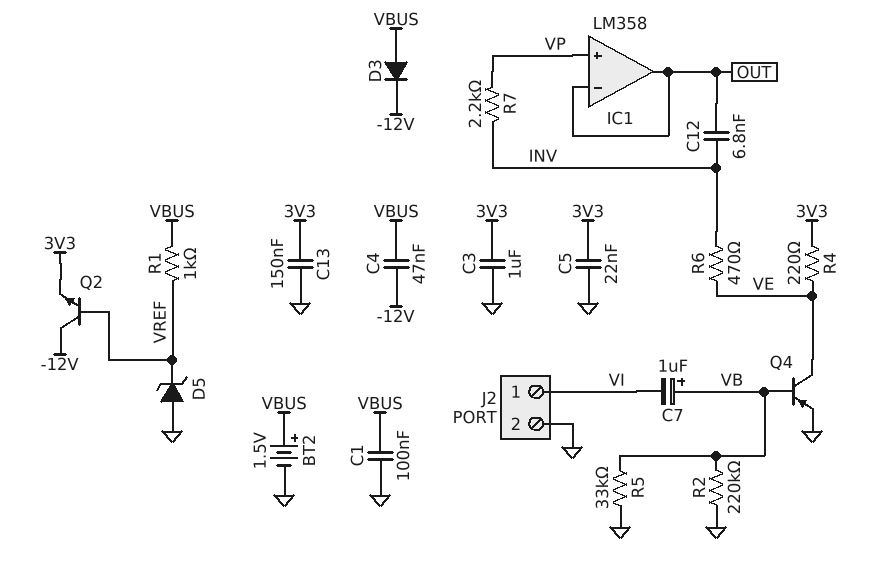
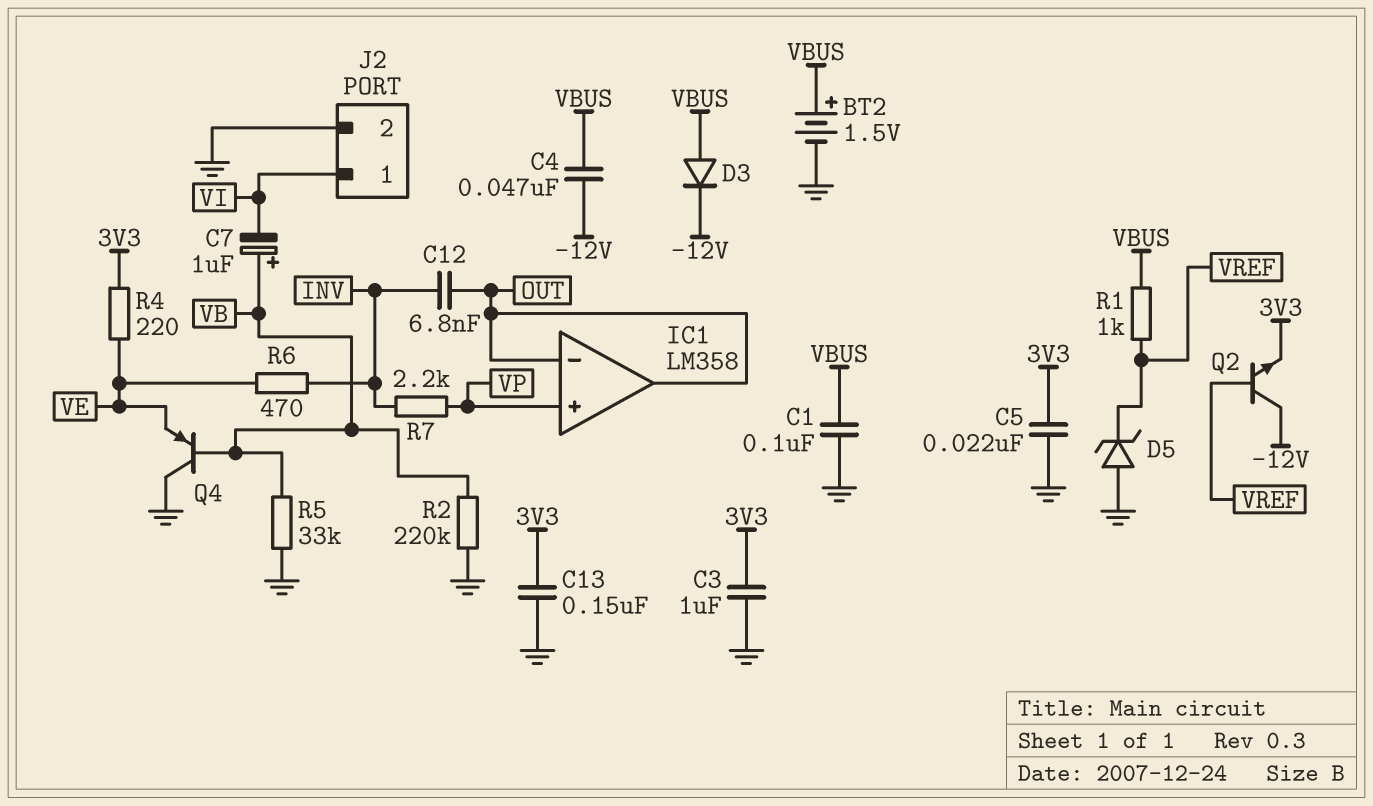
Q4: PNP (B VB, C VE, E GND) -> PNP (B VB, C GND, E VE)

